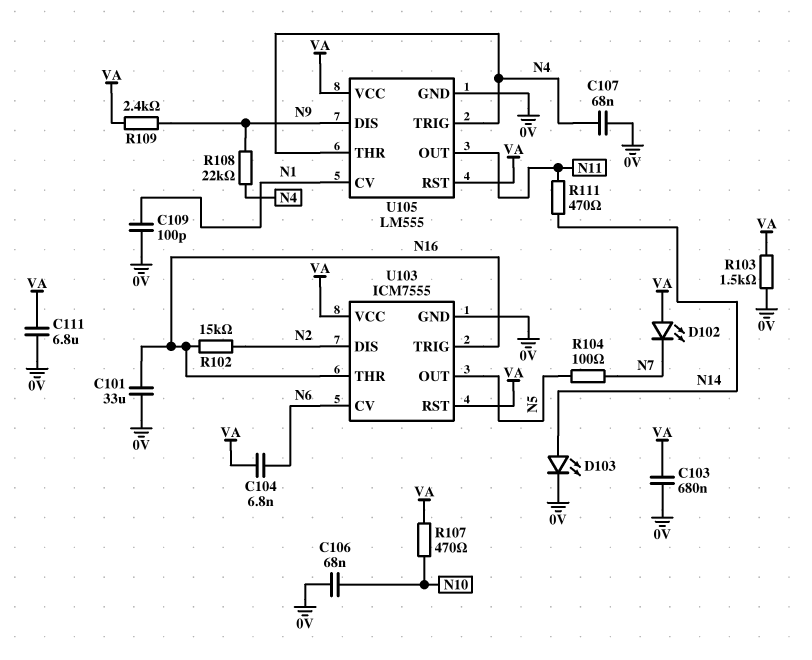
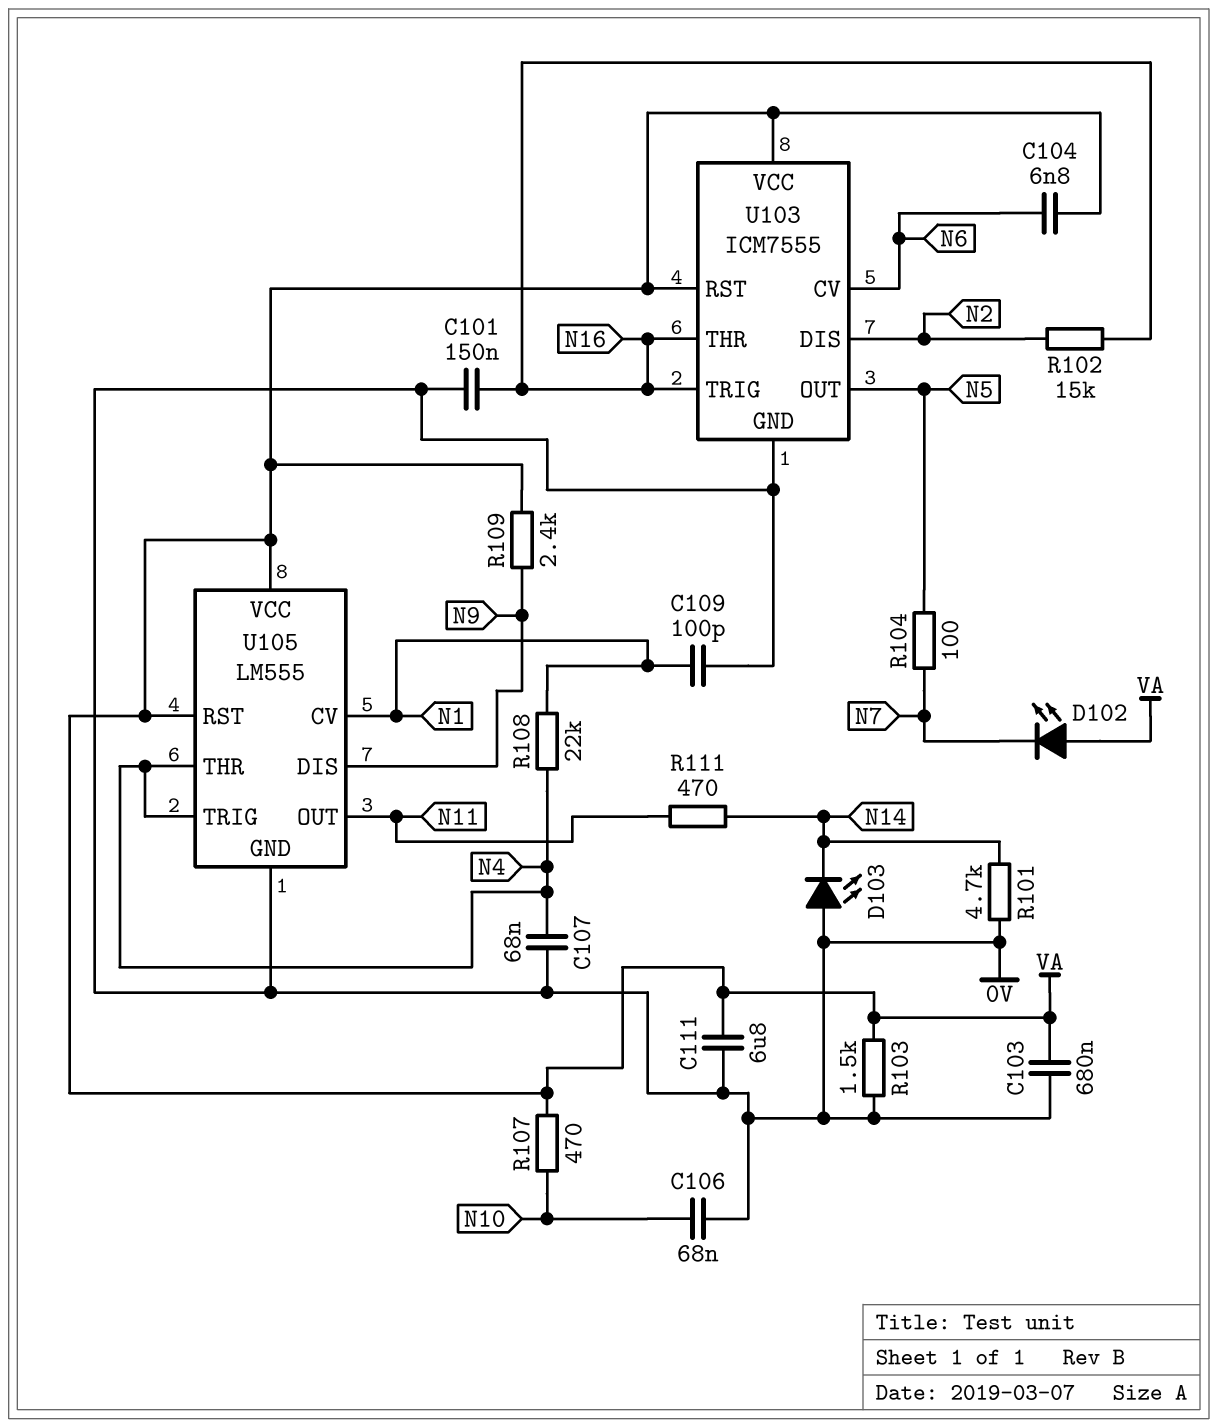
C101: 33uF (0V, N16) -> 150nF (0V, N16)
D103: LED (A N14, K 0V) -> LED (A 0V, K N14)
R101: none -> 4.7k (0V, N14)
R108: 22k (N4, N9) -> 22k (N1, N4)

